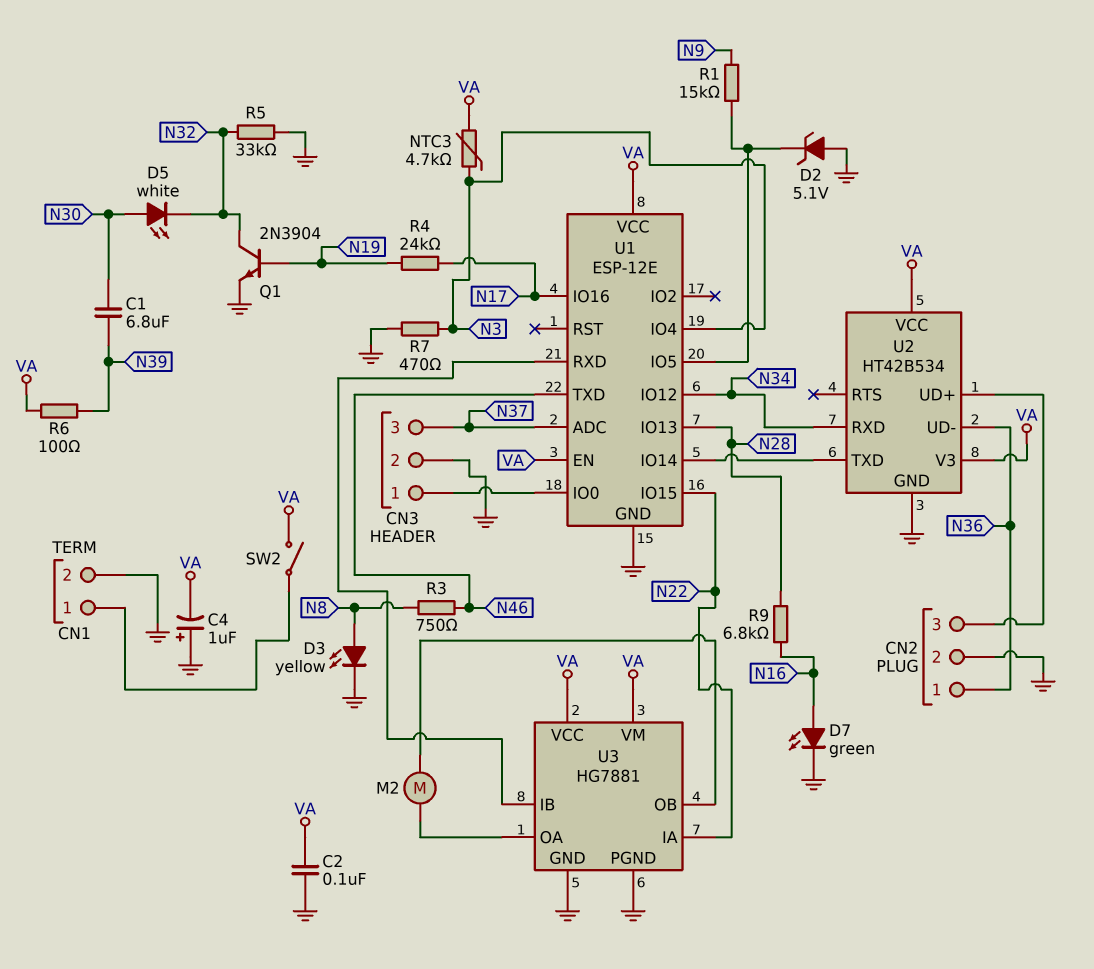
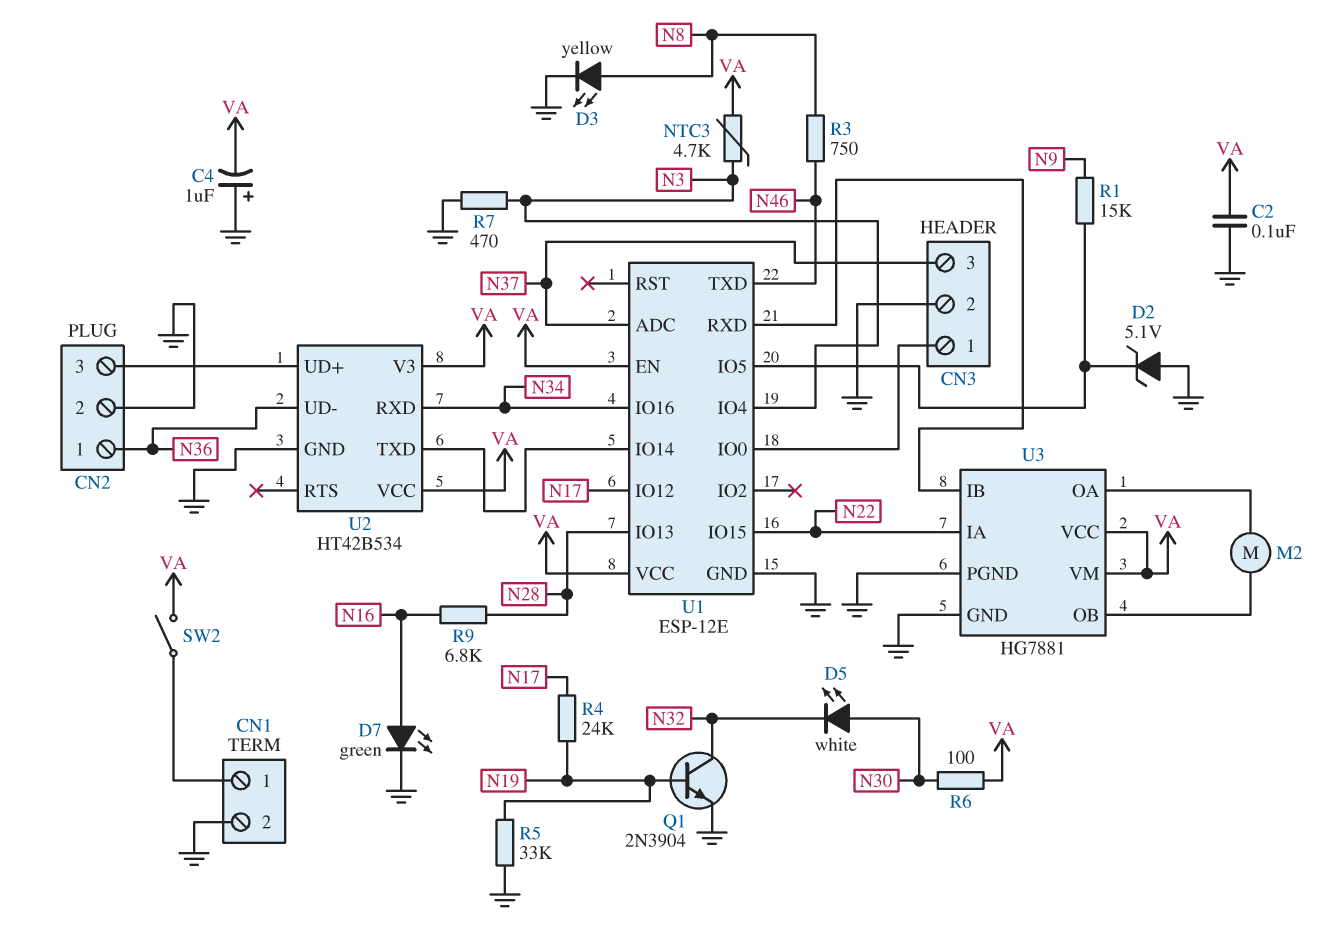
C1: 6.8uF (N30, N39) -> none
R5: 33k (GND, N32) -> 33k (GND, N19)
R6: 100 (N39, VA) -> 100 (N30, VA)
U1 pin IO12: N34 -> N17
U1 pin IO16: N17 -> N34

